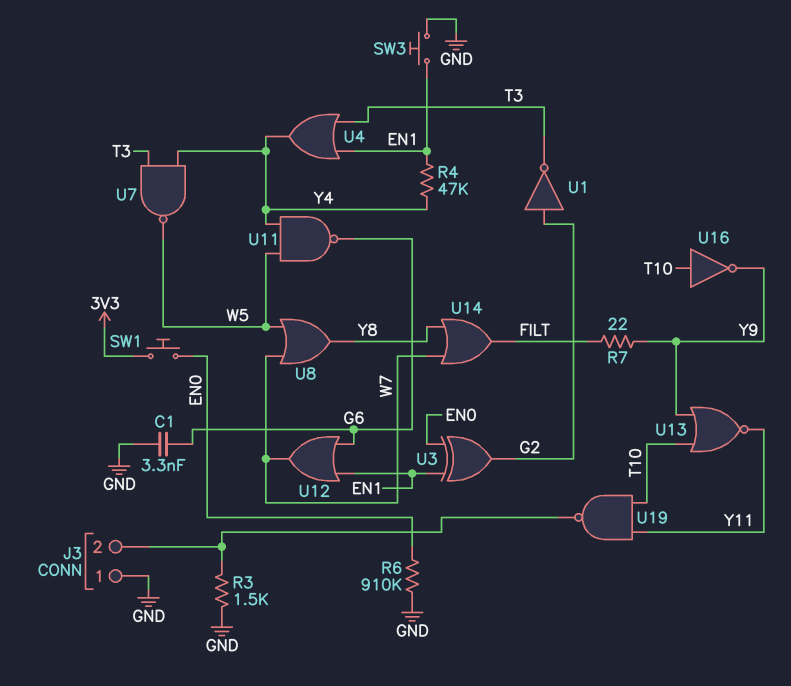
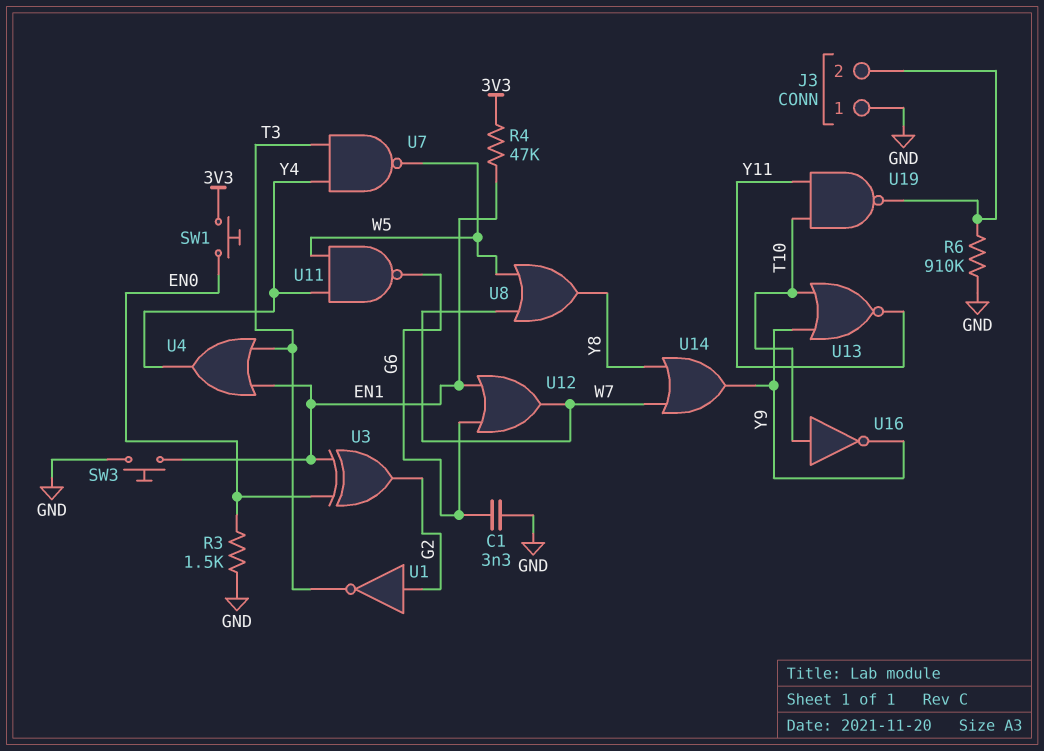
R3: 1.5k (GND, J3/2) -> 1.5k (EN0, GND)
R4: 47k (EN1, Y4) -> 47k (3V3, EN1)
R6: 910k (EN0, GND) -> 910k (GND, J3/2)
R7: 22 (FILT, Y9) -> none
U14: OR (in W7, in Y8, out FILT) -> OR (in W7, in Y8, out Y9)

